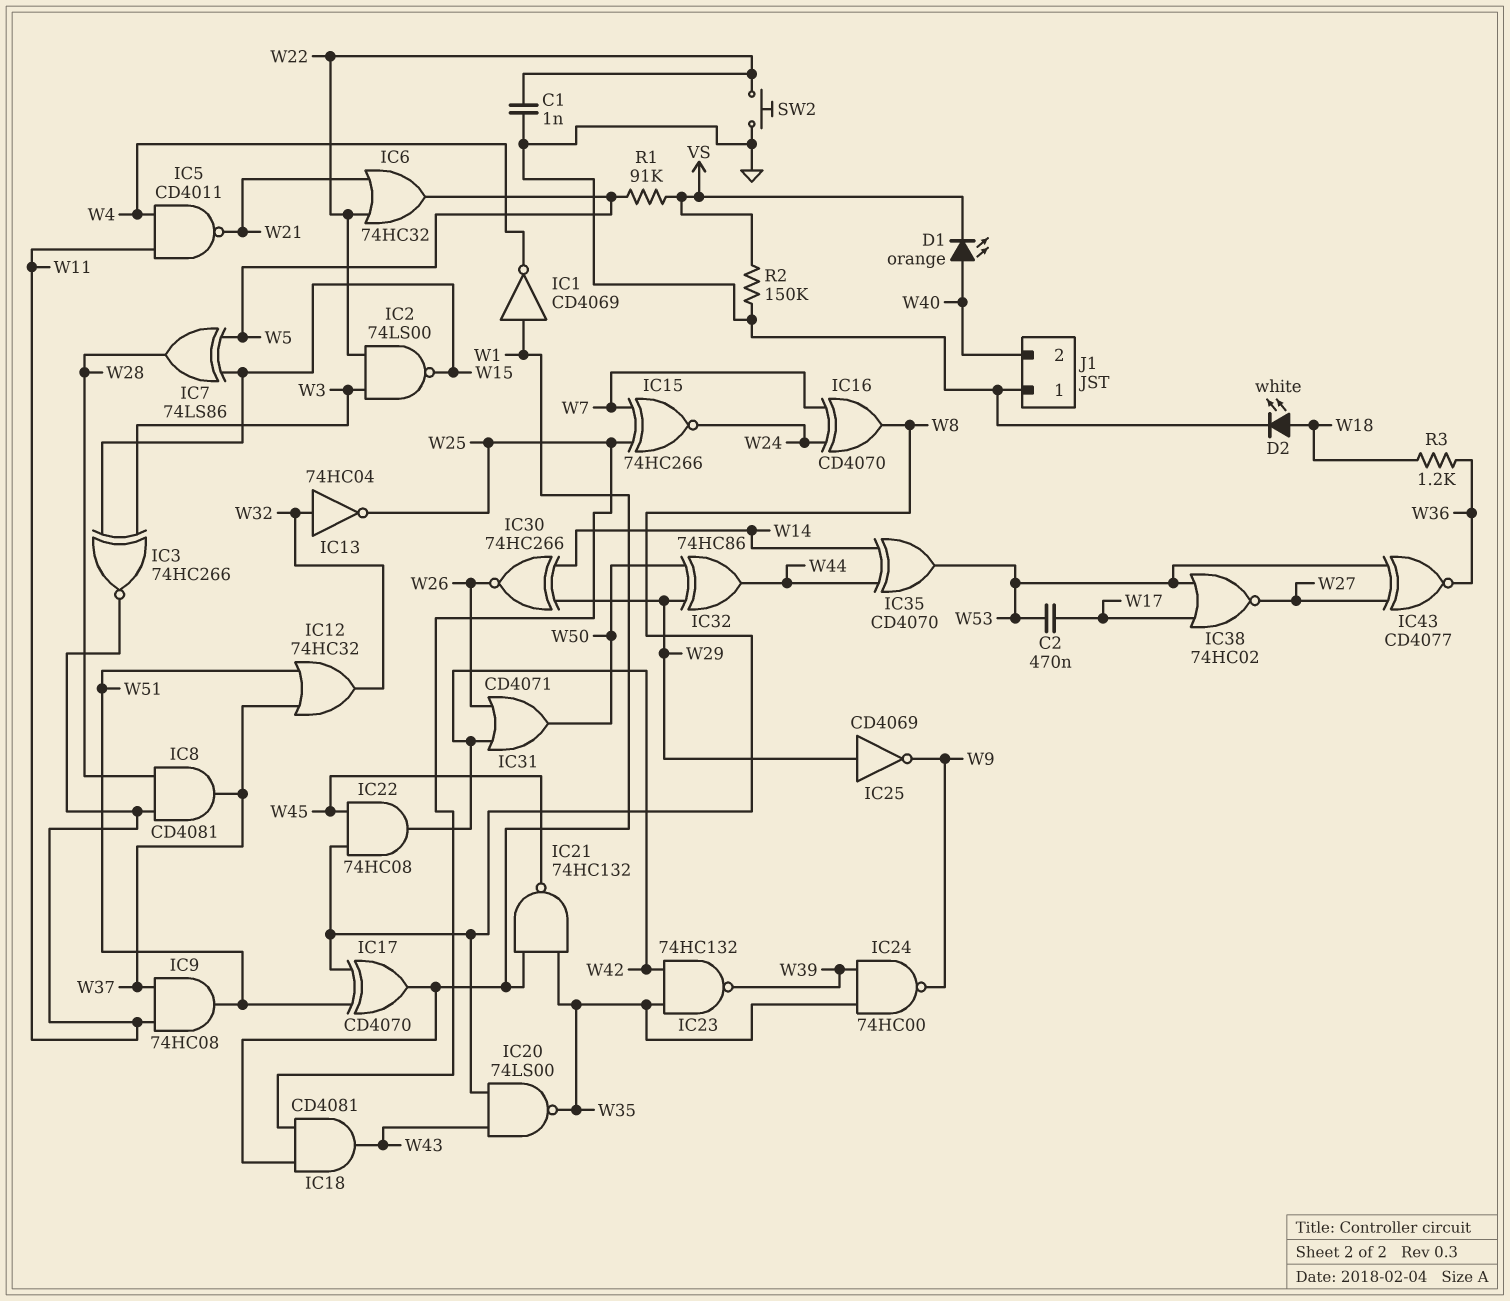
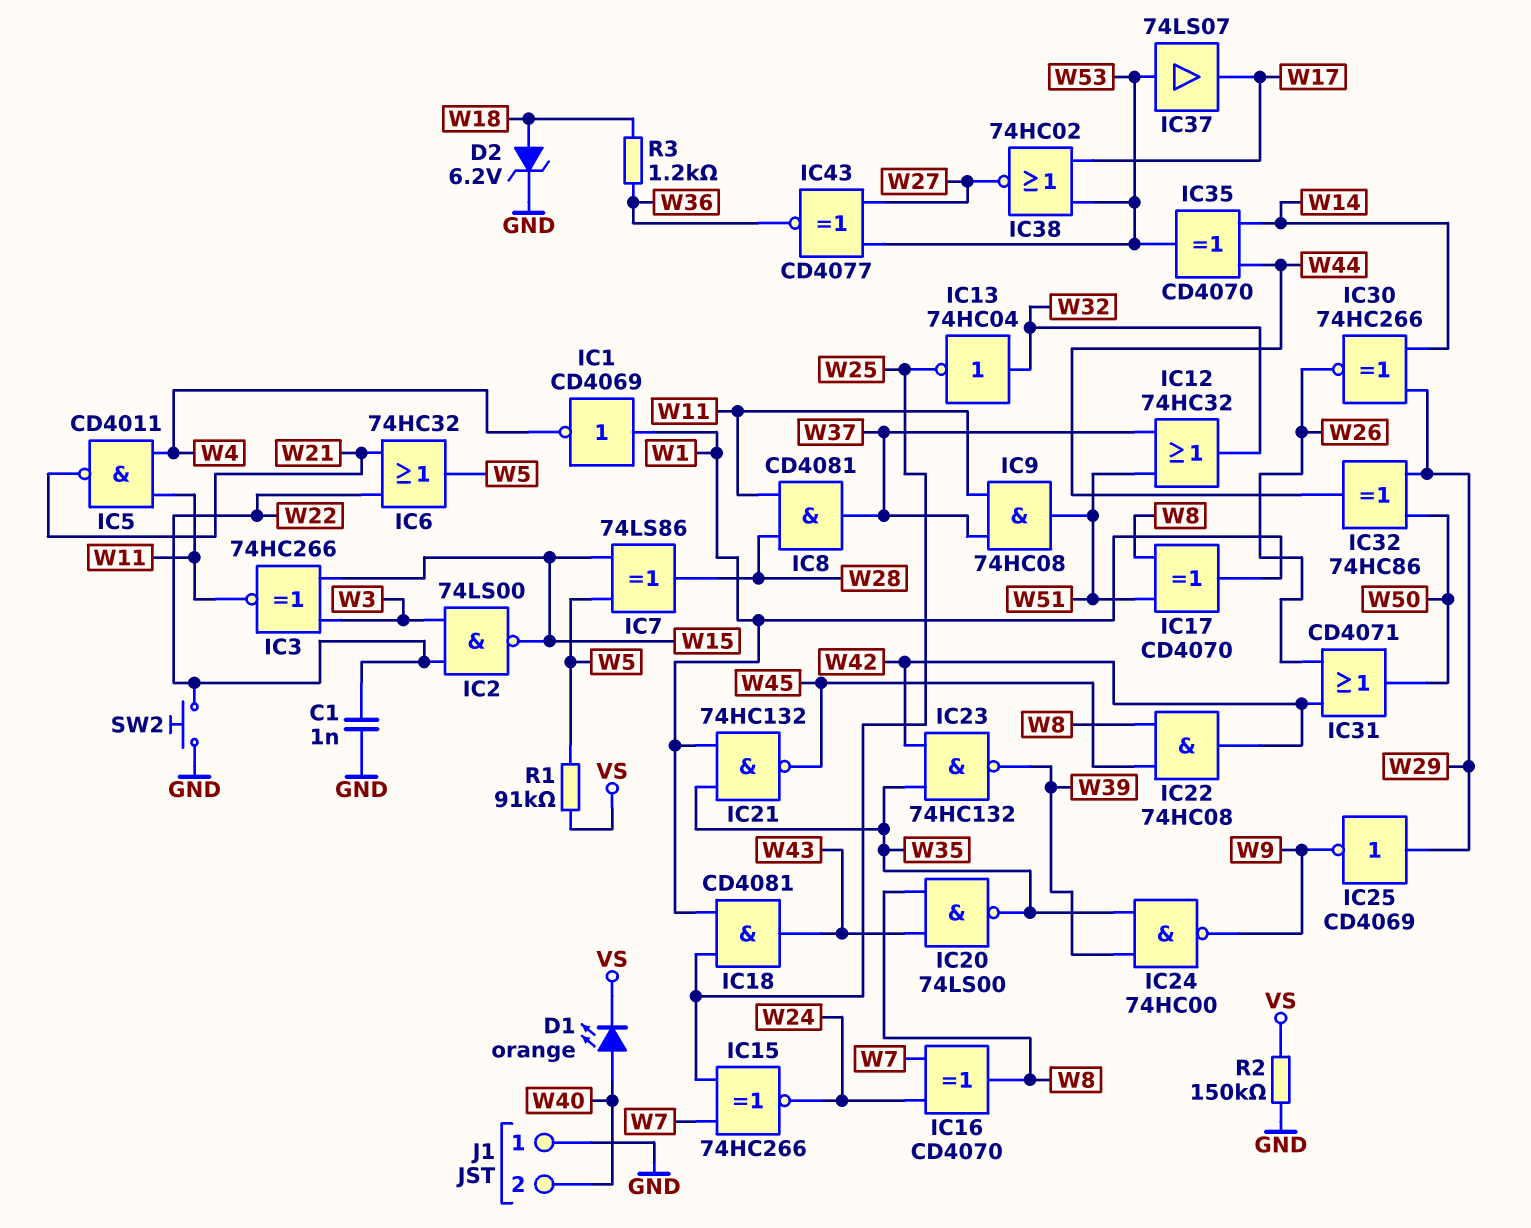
C2: 470nF (W17, W53) -> none
D2: LED white (A W18, K GND) -> zener 6.2V (A W18, K GND)
IC37: none -> buffer 74LS07 (in W53, out W17)

